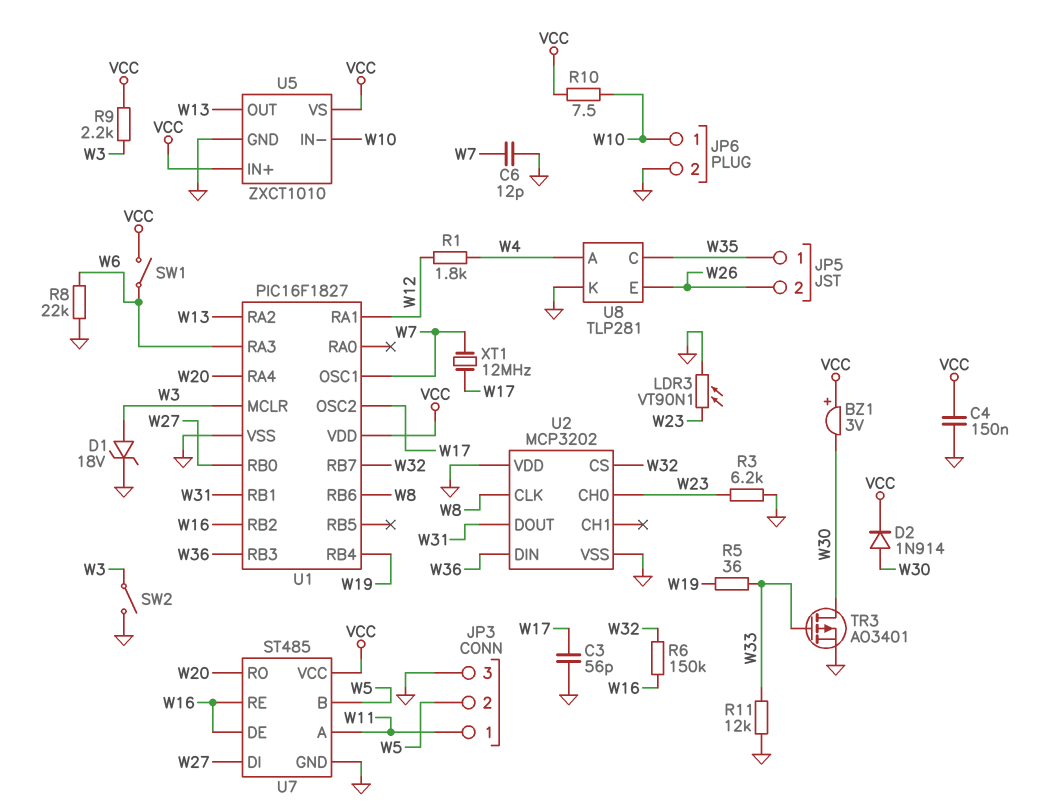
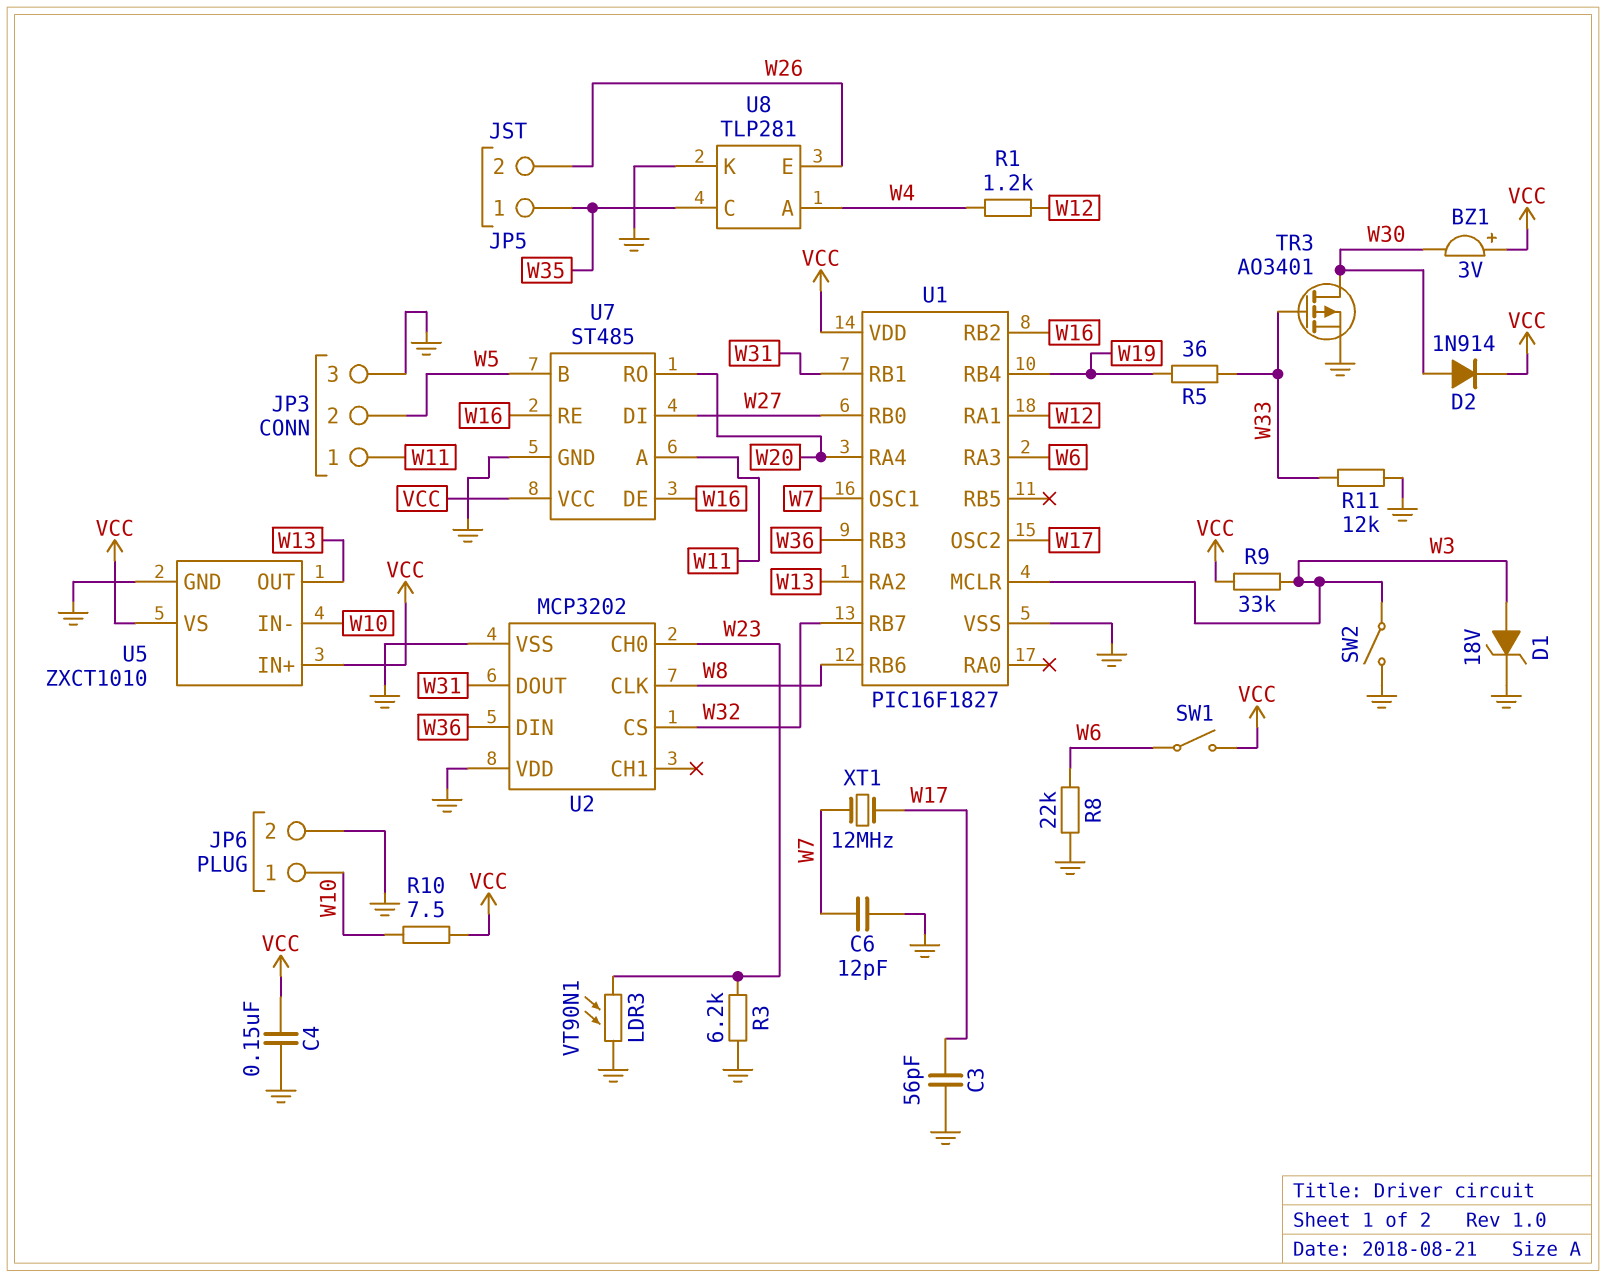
R1: 1.8k (W4, W12) -> 1.2k (W4, W12)
R6: 150k (W16, W32) -> none
R9: 2.2k (VCC, W3) -> 33k (VCC, W3)

